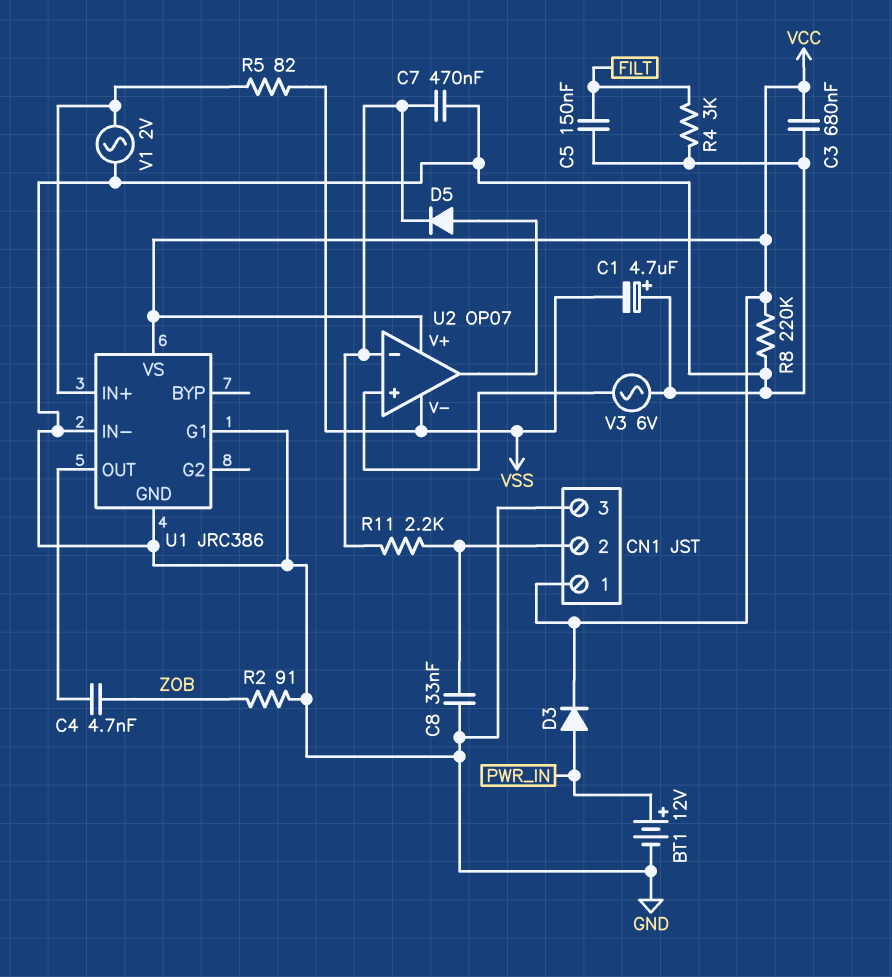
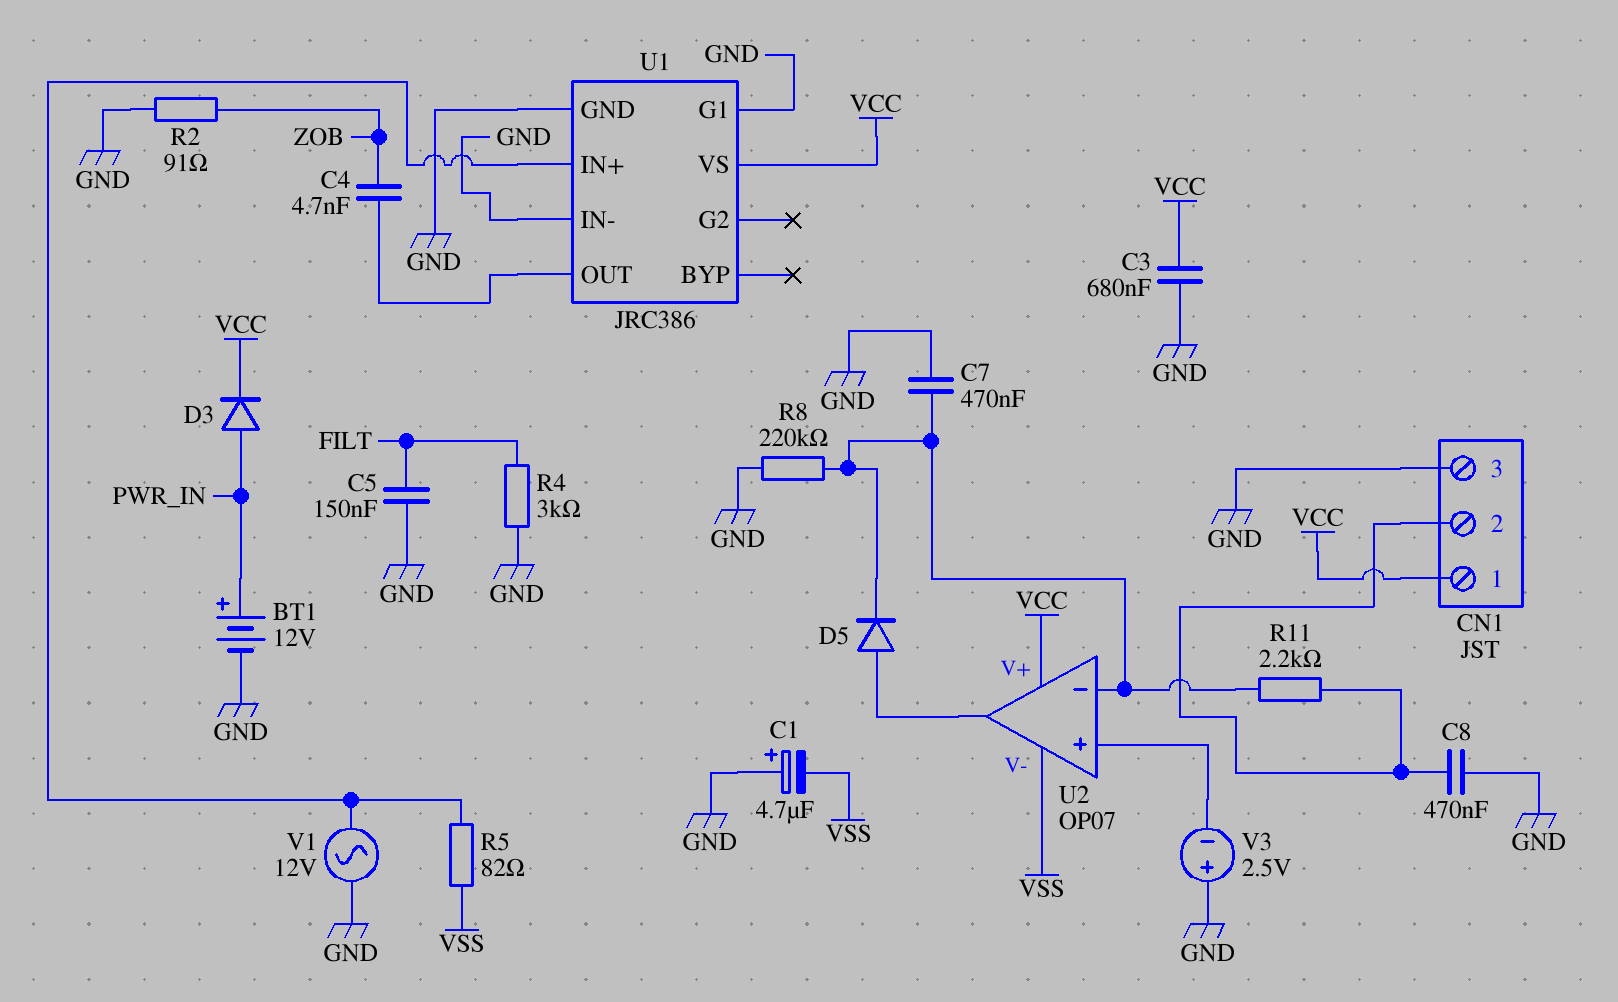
C8: 33nF (CN1/2, GND) -> 470nF (CN1/2, GND)
R8: 220k (GND, VCC) -> 220k (GND, U2/in-)
V1: AC 2V (GND, U1/IN+) -> AC 12V (GND, U1/IN+)
V3: AC 6V (GND, U2/in+) -> 2.5V (plus GND, minus U2/in+)

